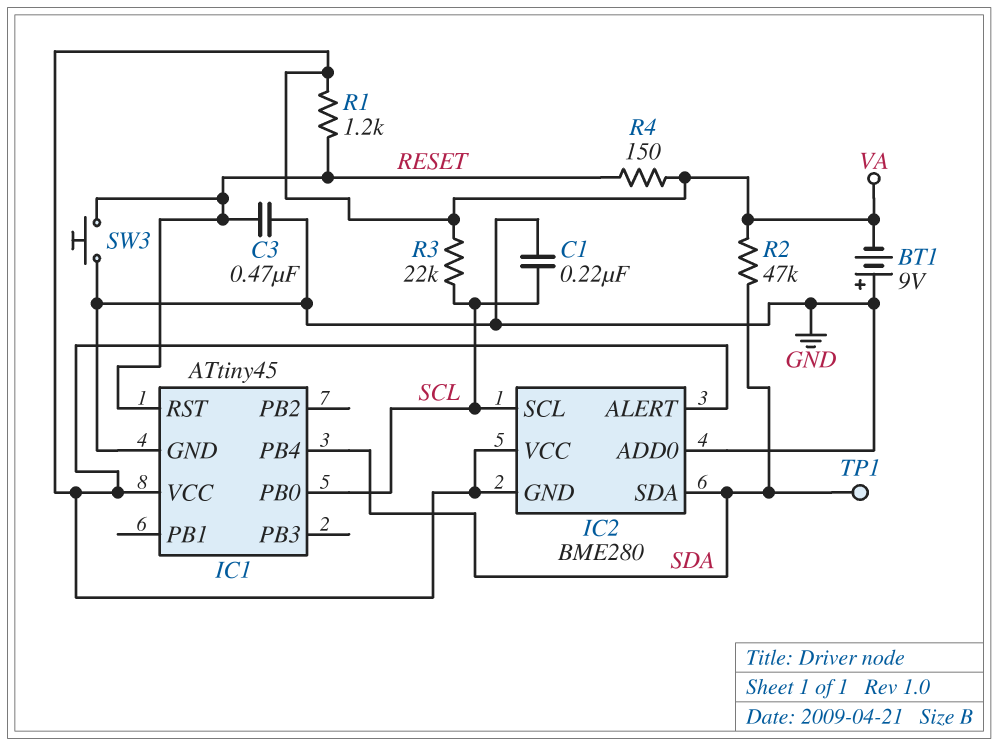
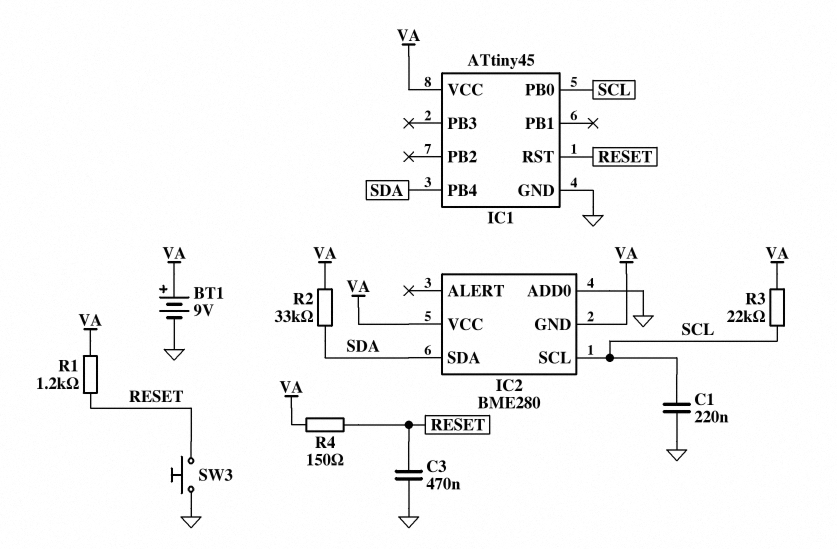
BT1: 9V (plus GND, minus VA) -> 9V (plus VA, minus GND)
IC2 pin ALERT: VA -> none
R2: 47k (SDA, VA) -> 33k (SDA, VA)
TP1: test point (SDA) -> none

